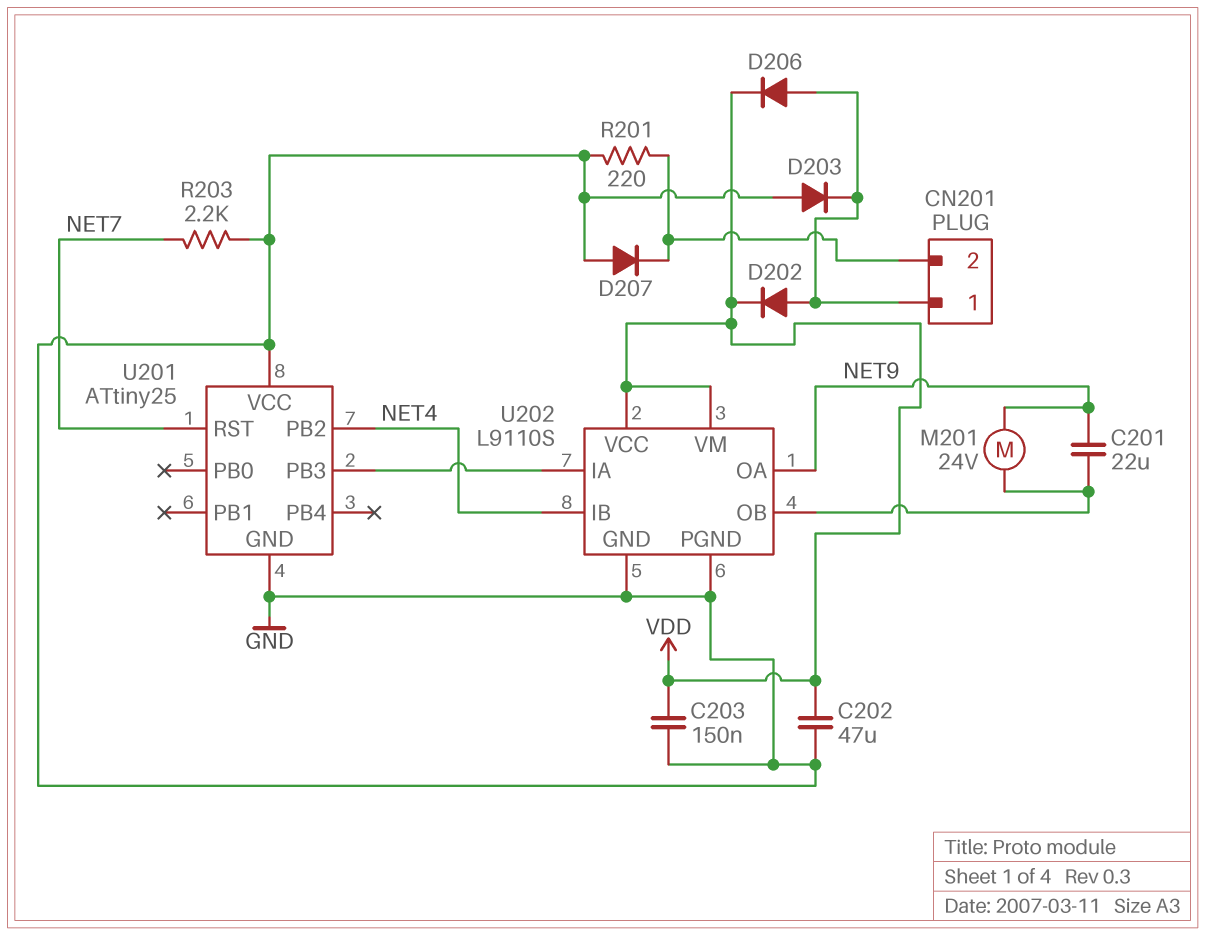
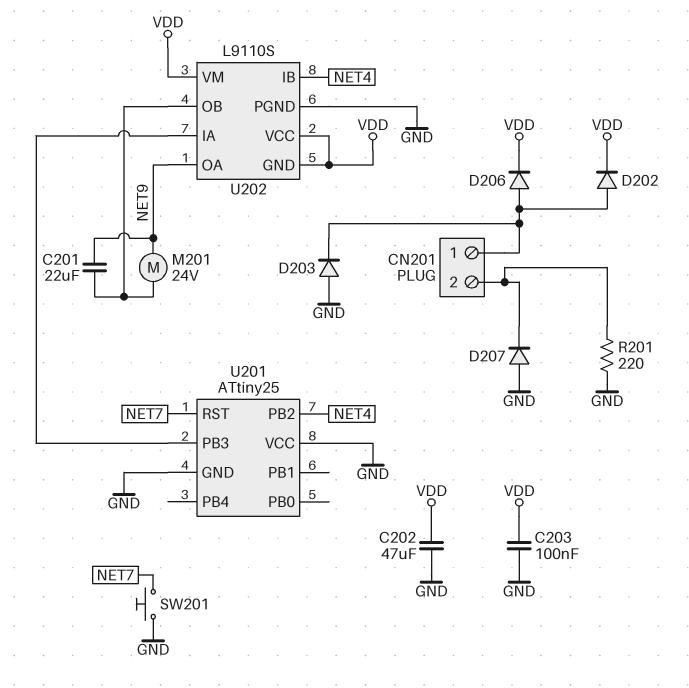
C203: 150nF (GND, VDD) -> 100nF (GND, VDD)
R203: 2.2k (GND, NET7) -> none
SW201: none -> button (GND, NET7)
U202 pin GND: GND -> VDD

